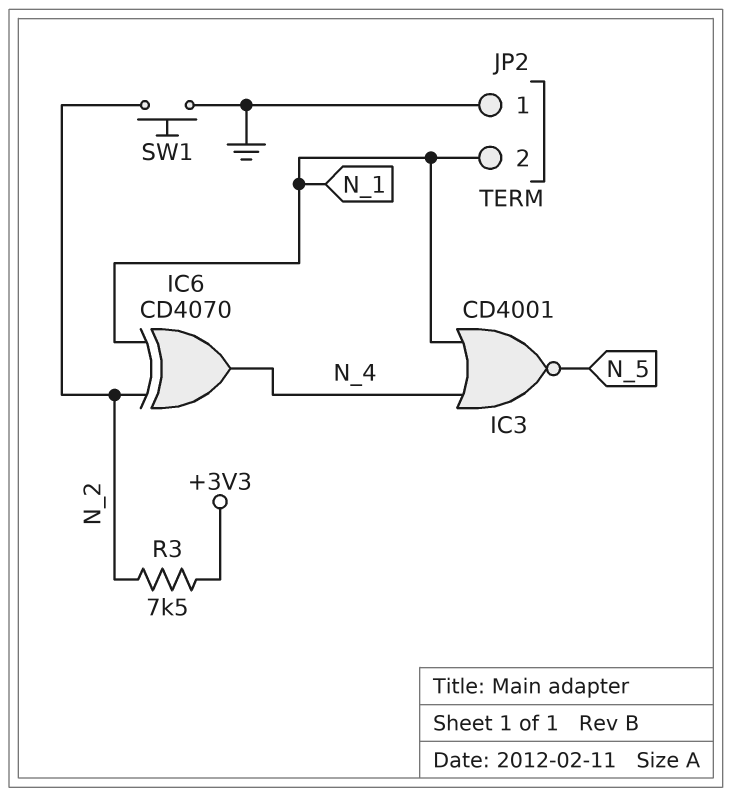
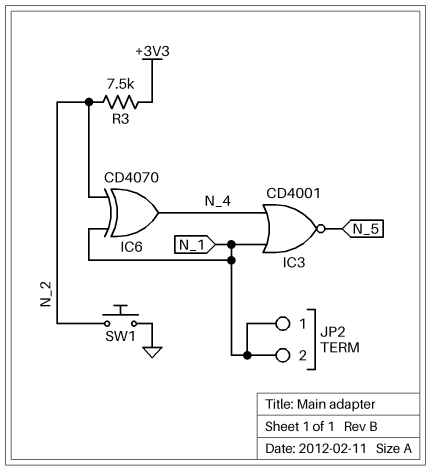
JP2 pin 1: GND -> N_1

